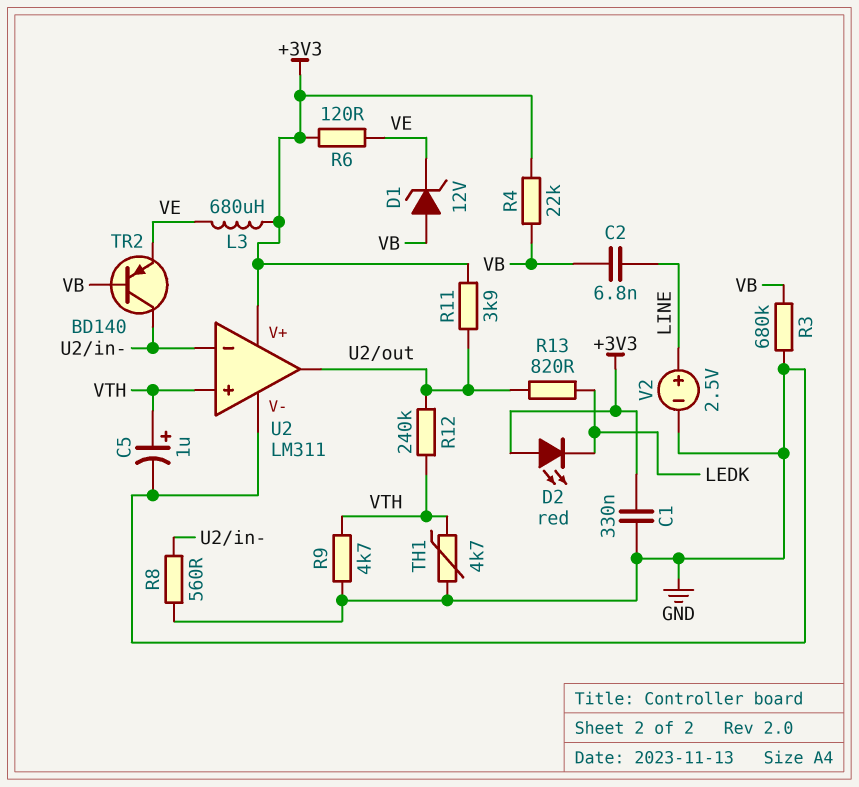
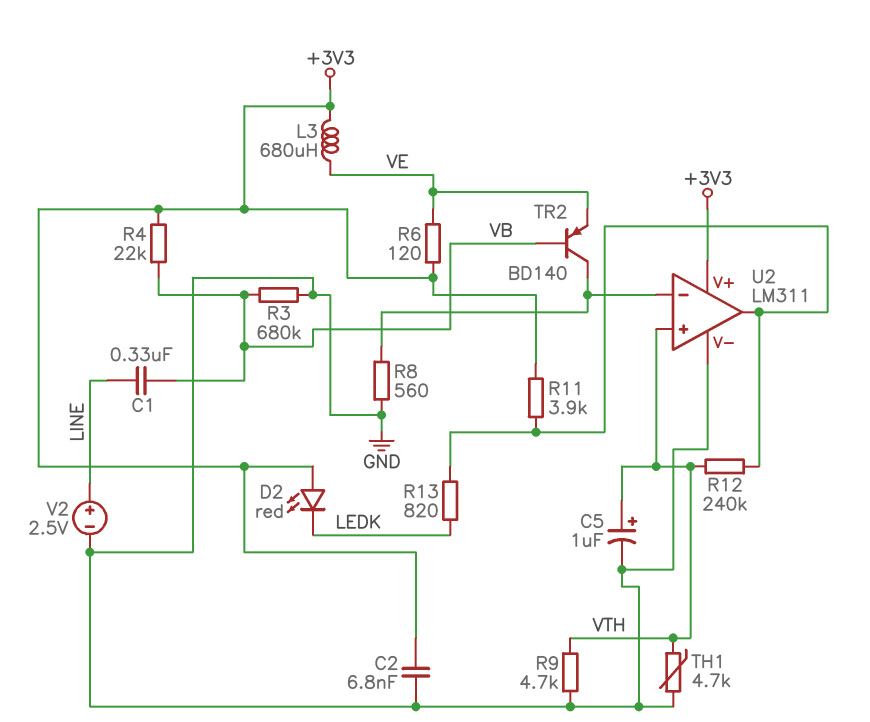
C1: 330nF (+3V3, GND) -> 330nF (LINE, VB)
C2: 6.8nF (LINE, VB) -> 6.8nF (+3V3, GND)
D1: zener 12V (A VB, K VE) -> none

